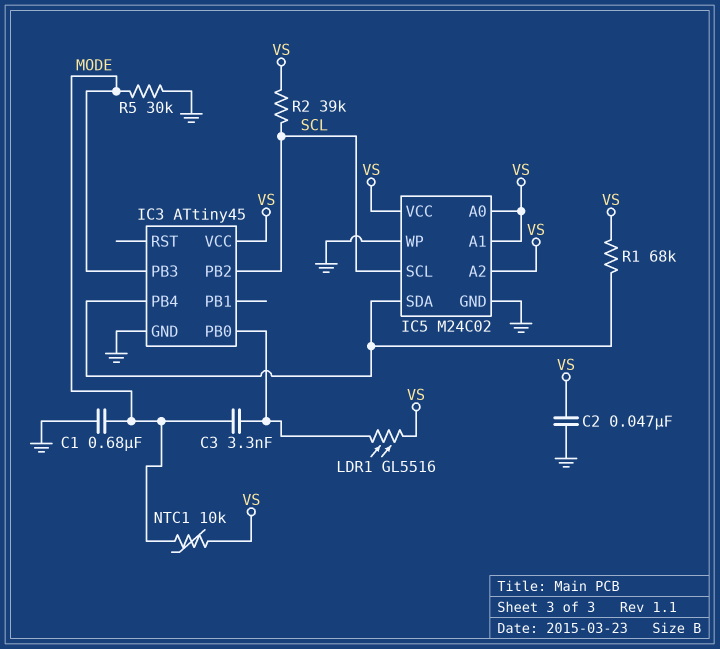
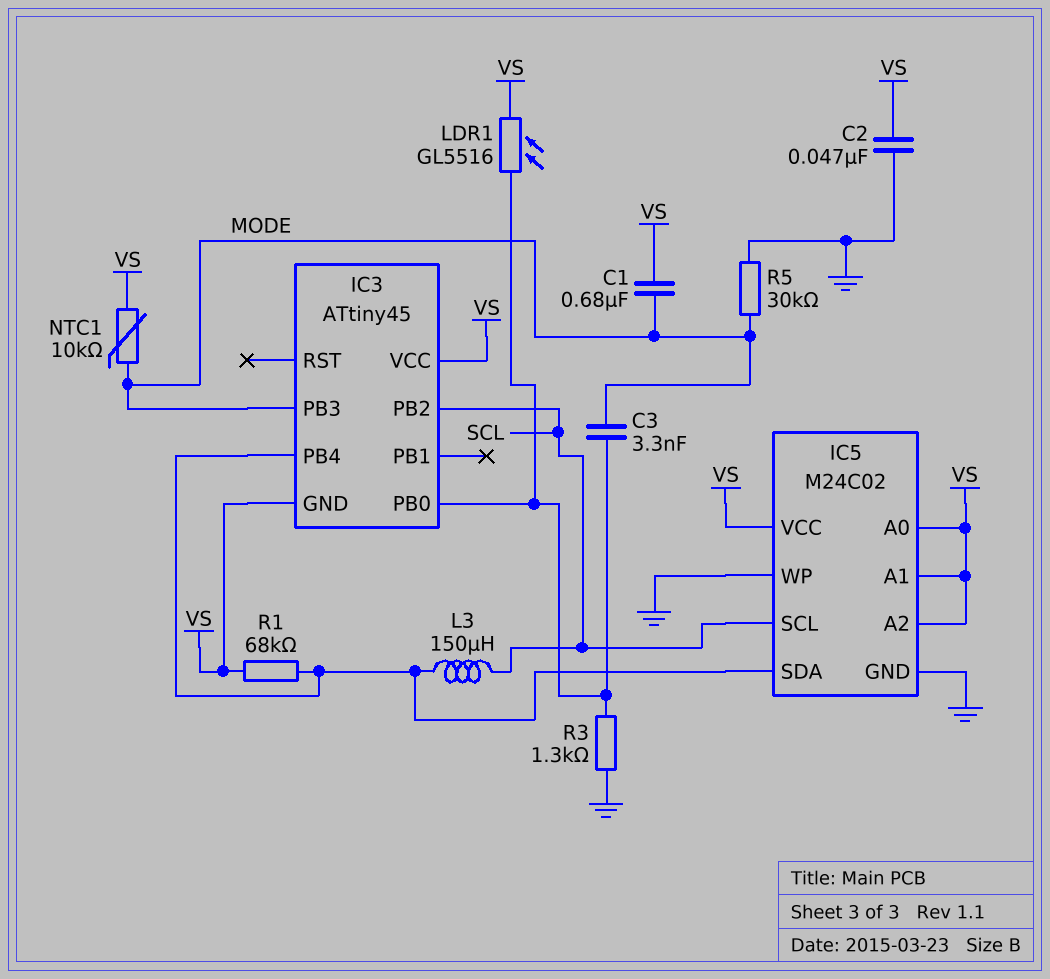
C1: 680nF (GND, MODE) -> 680nF (MODE, VS)
IC3 pin GND: GND -> VS
L3: none -> 150uH (IC3/PB4, SCL)
R2: 39k (SCL, VS) -> none
R3: none -> 1.3k (GND, IC3/PB0)

